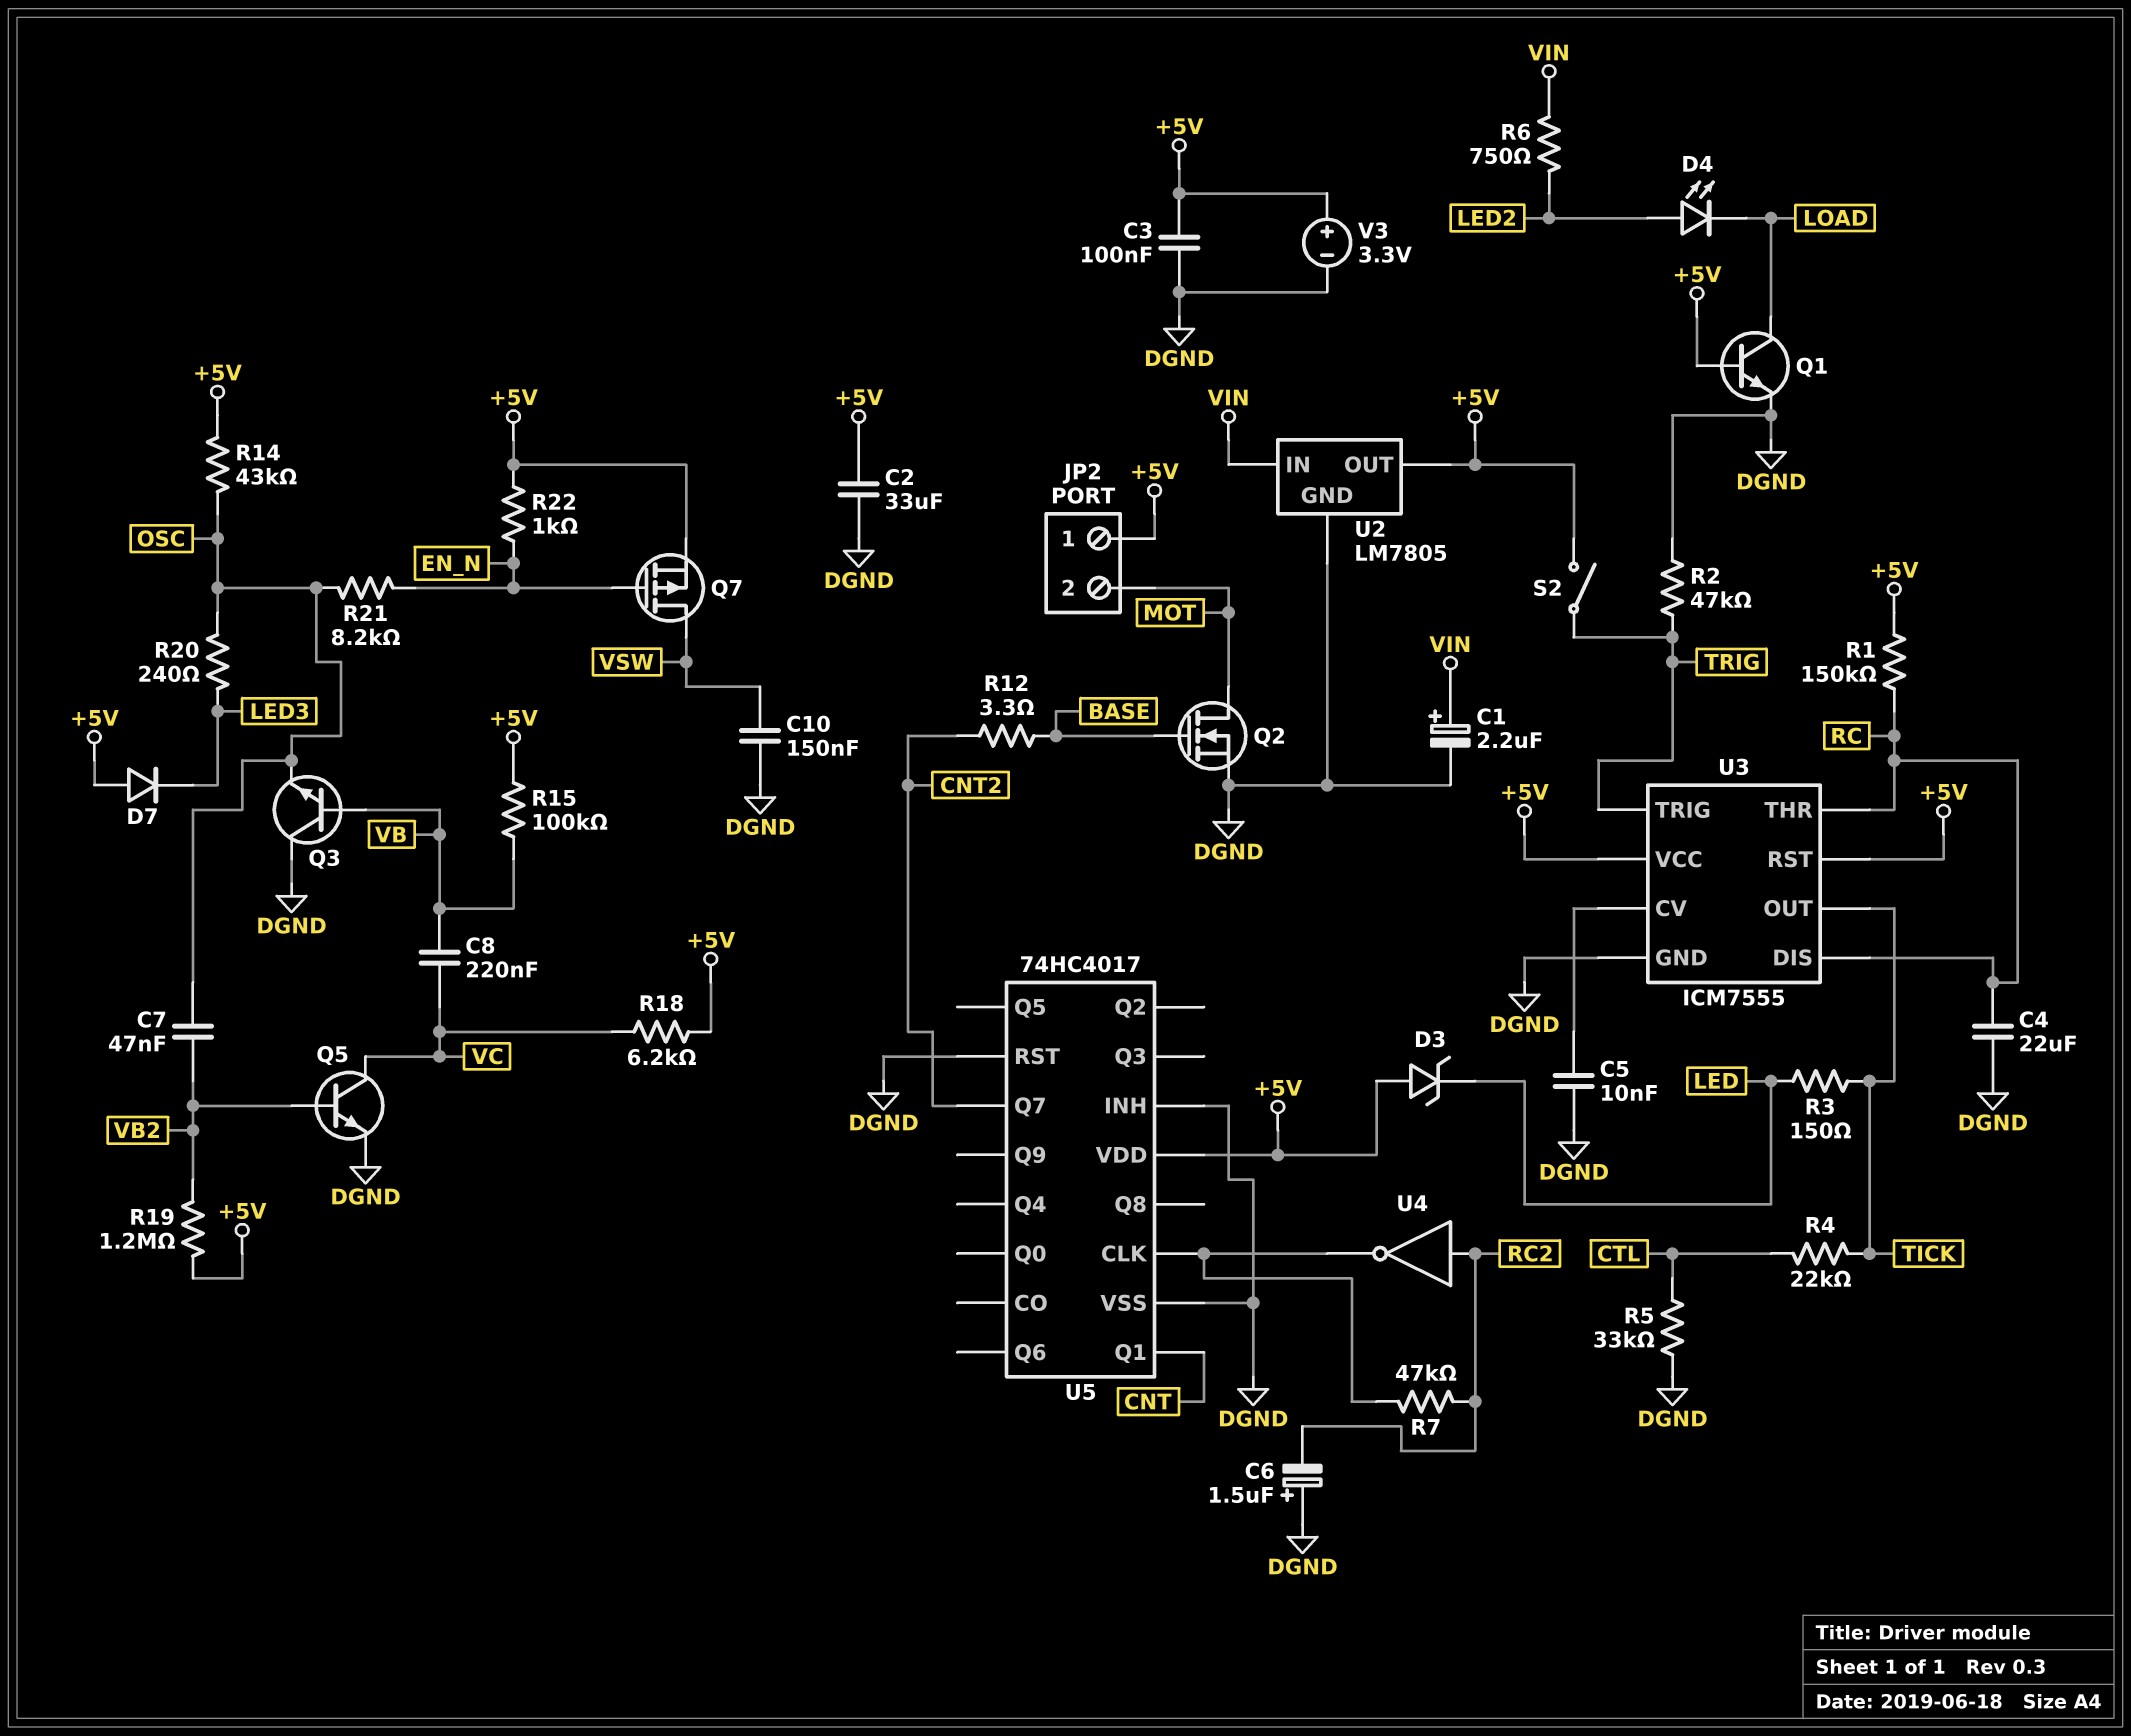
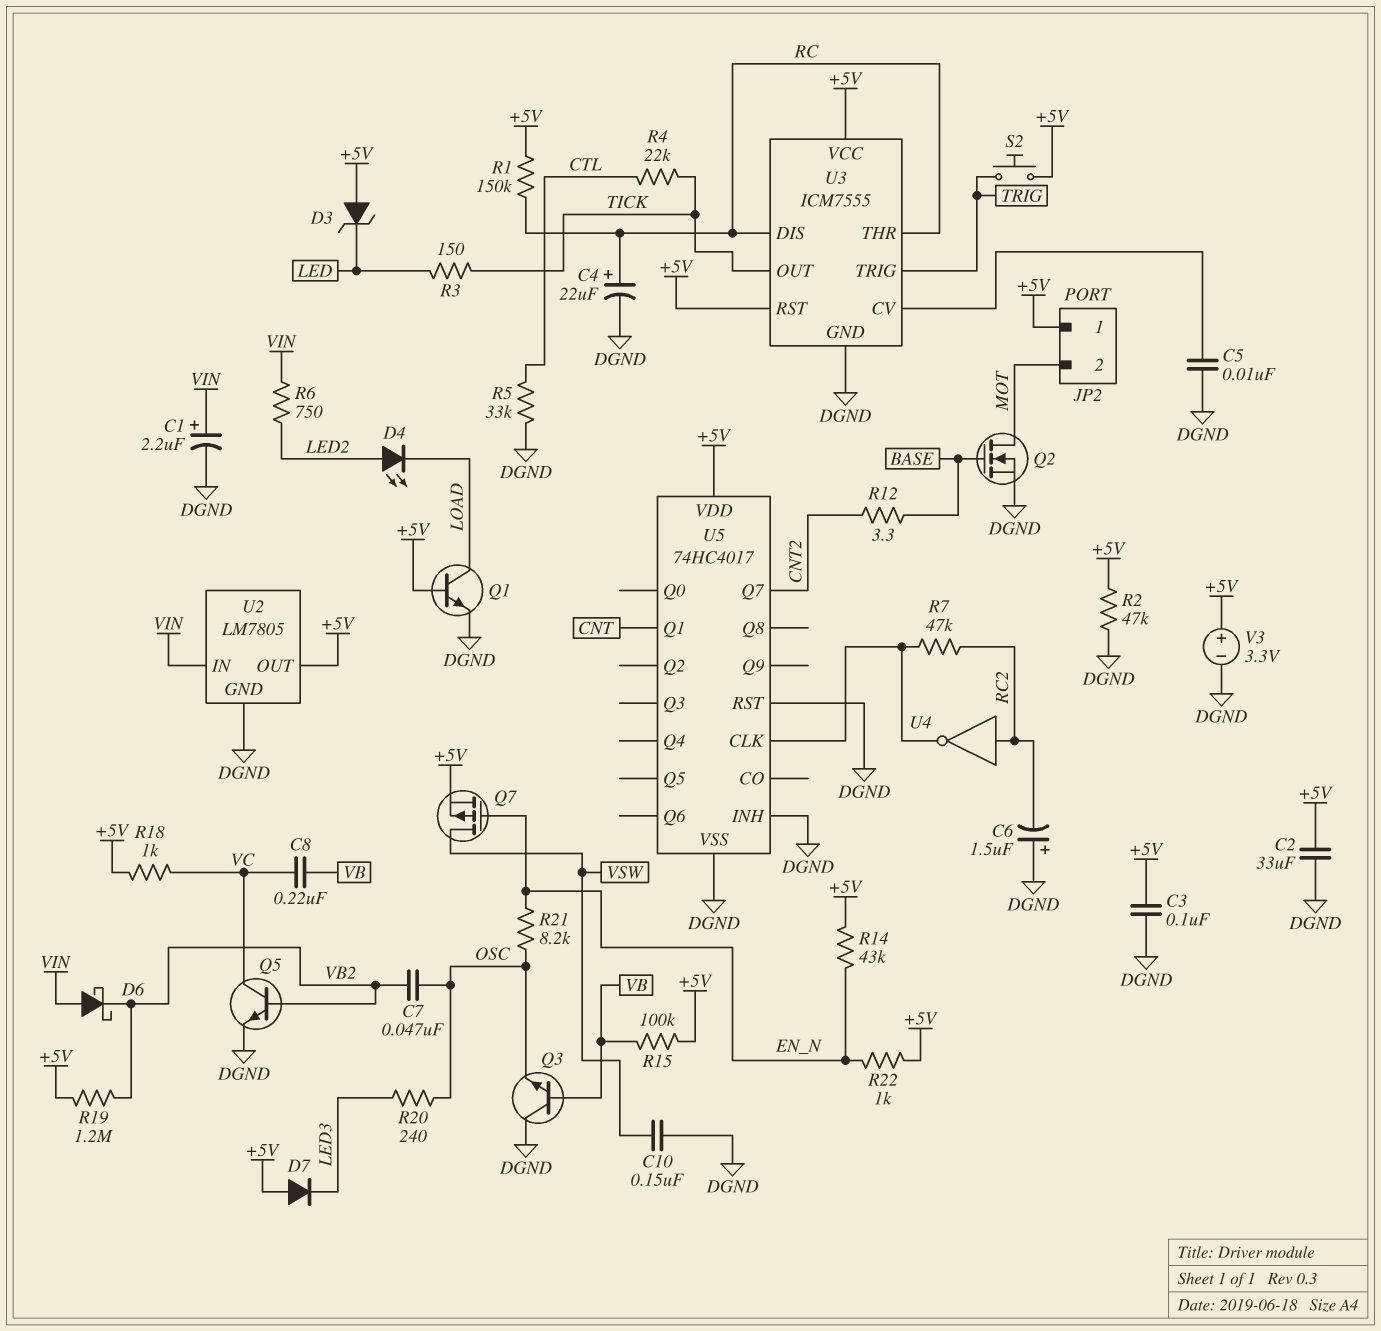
C4: 22uF (DGND, RC) -> 22uF (plus RC, minus DGND)
D6: none -> schottky (A VIN, K VB2)
R2: 47k (DGND, TRIG) -> 47k (+5V, DGND)
R14: 43k (+5V, OSC) -> 43k (+5V, EN_N)
R18: 6.2k (+5V, VC) -> 1k (+5V, VC)
S2: switch (+5V, TRIG) -> button (+5V, TRIG)

